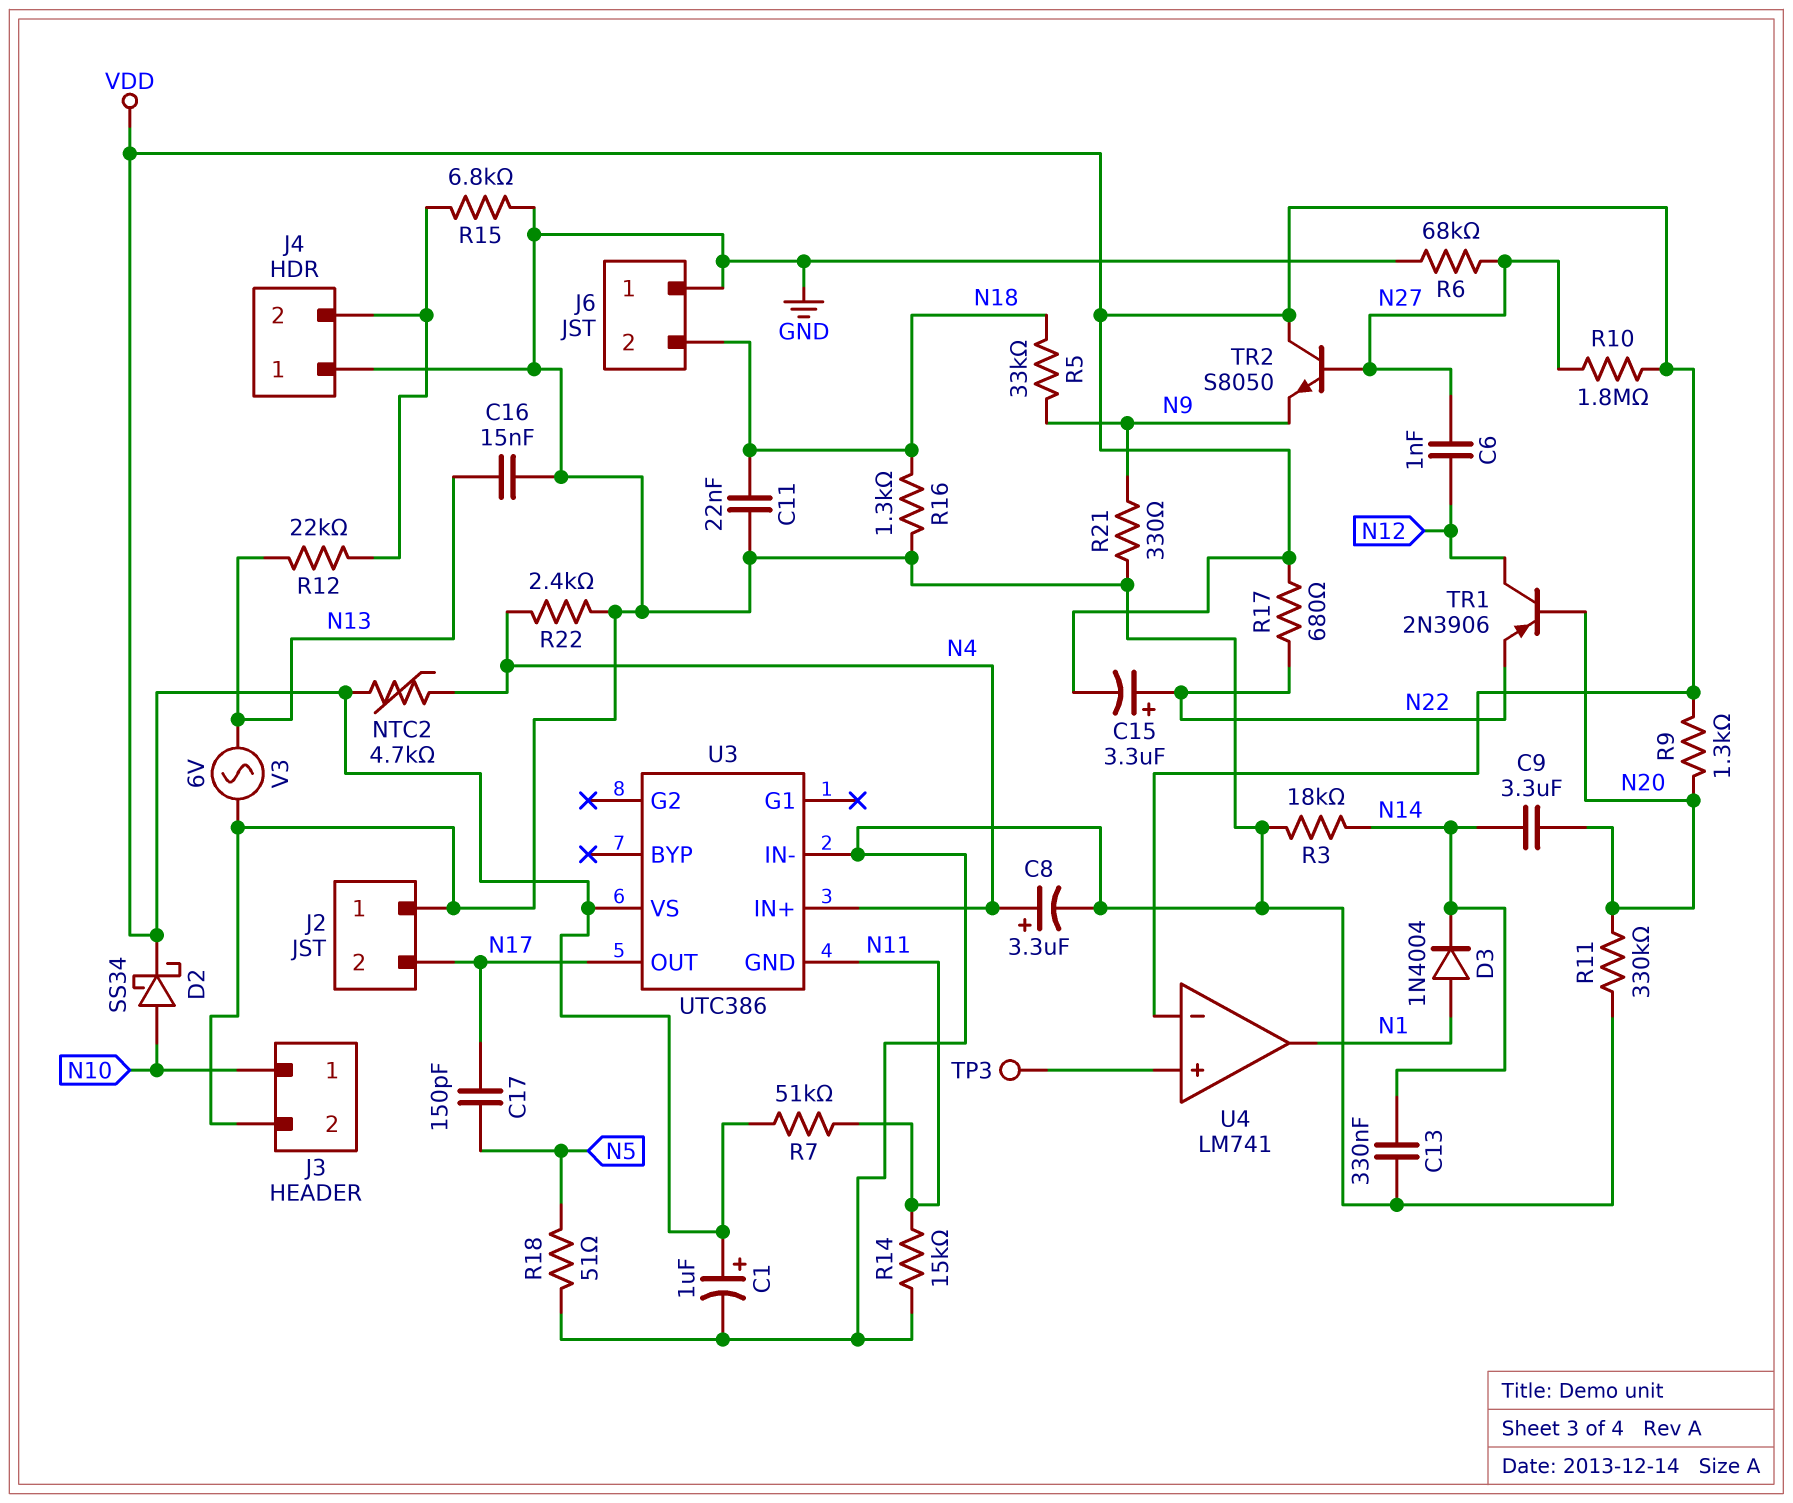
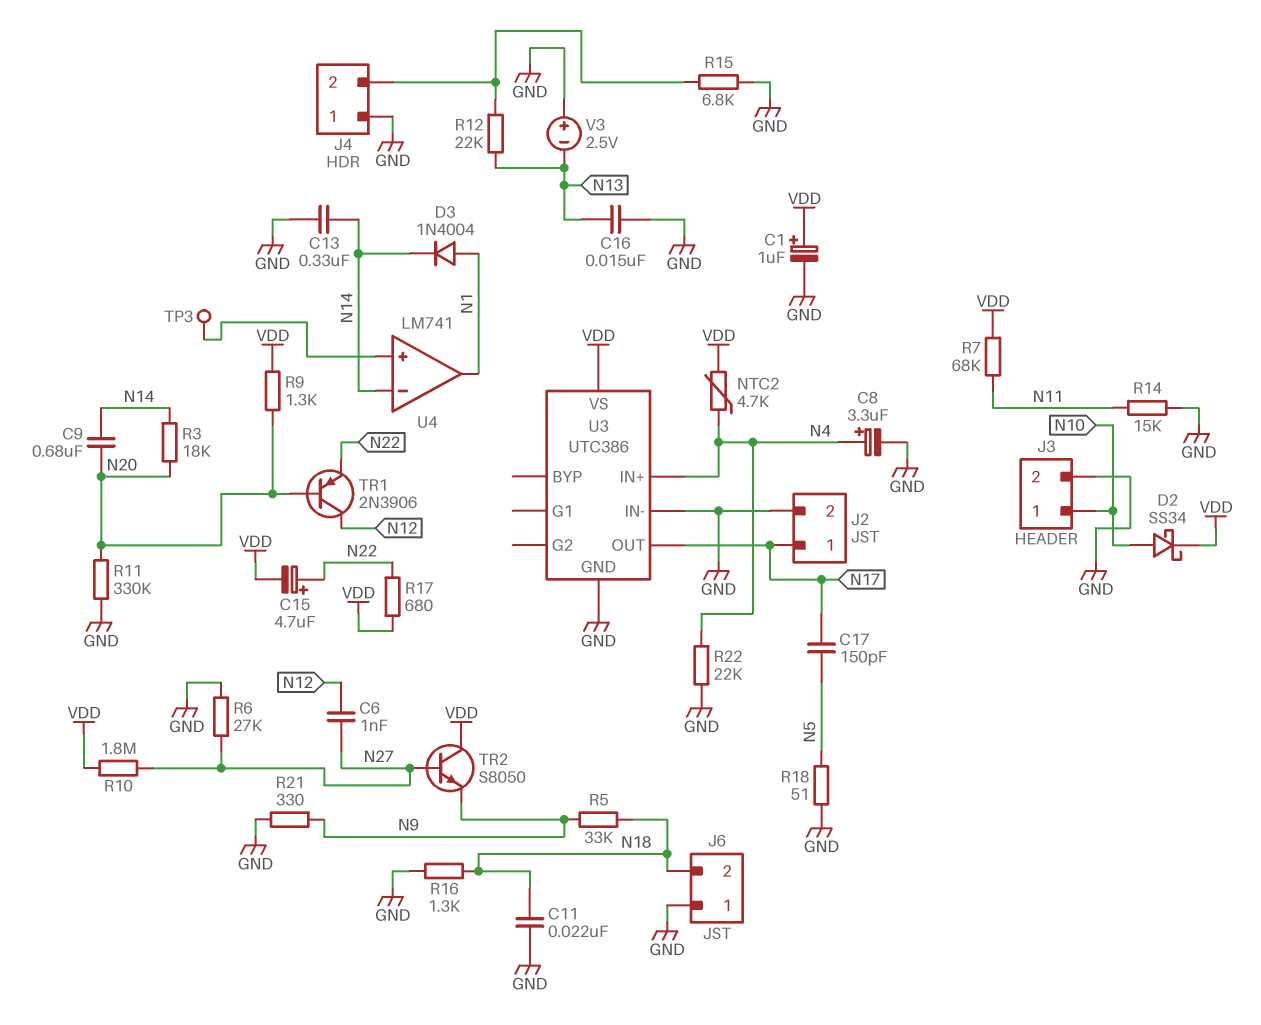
C9: 3.3uF (N14, N20) -> 680nF (N14, N20)
C15: 3.3uF (plus N22, minus VDD) -> 4.7uF (plus N22, minus VDD)
J2 pin 1: GND -> N17
J2 pin 2: N17 -> GND
R3: 18k (GND, N14) -> 18k (N14, N20)
R6: 68k (GND, N27) -> 27k (GND, N27)
R7: 51k (N11, VDD) -> 68k (N11, VDD)
R22: 2.4k (GND, N4) -> 22k (GND, N4)
U3 pin GND: N11 -> GND
U4 pin in-: VDD -> N14
V3: AC 6V (GND, N13) -> 2.5V (plus GND, minus N13)

